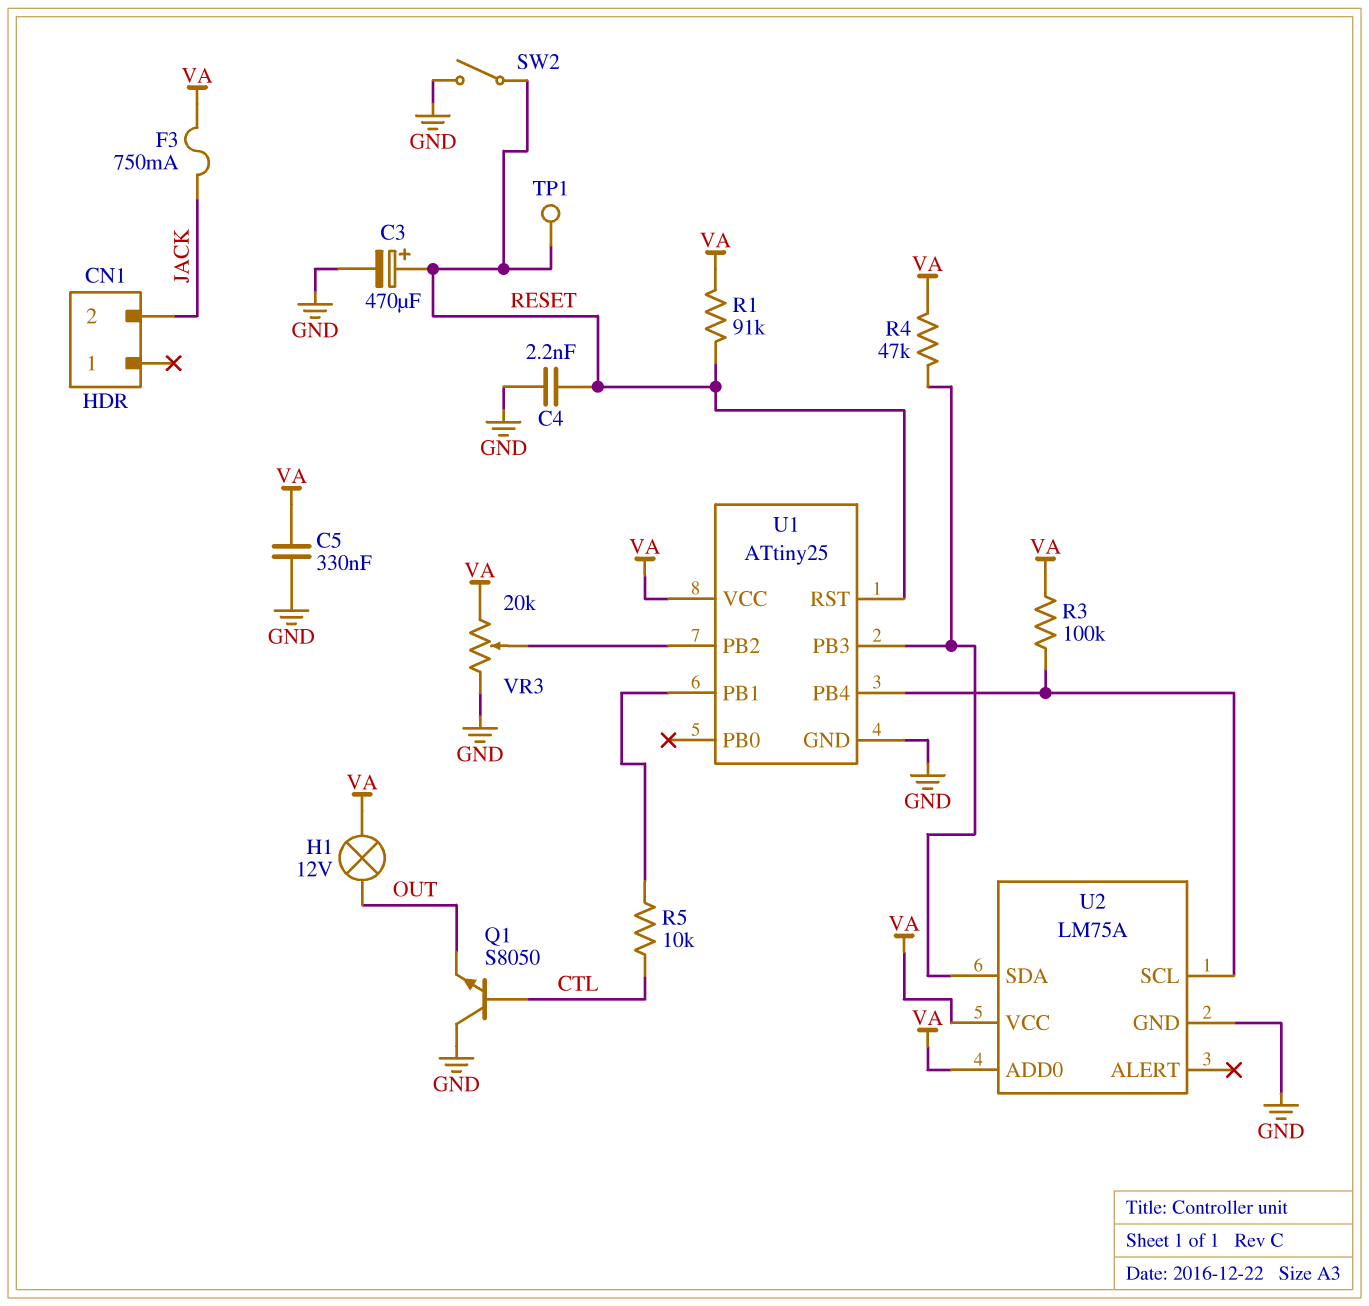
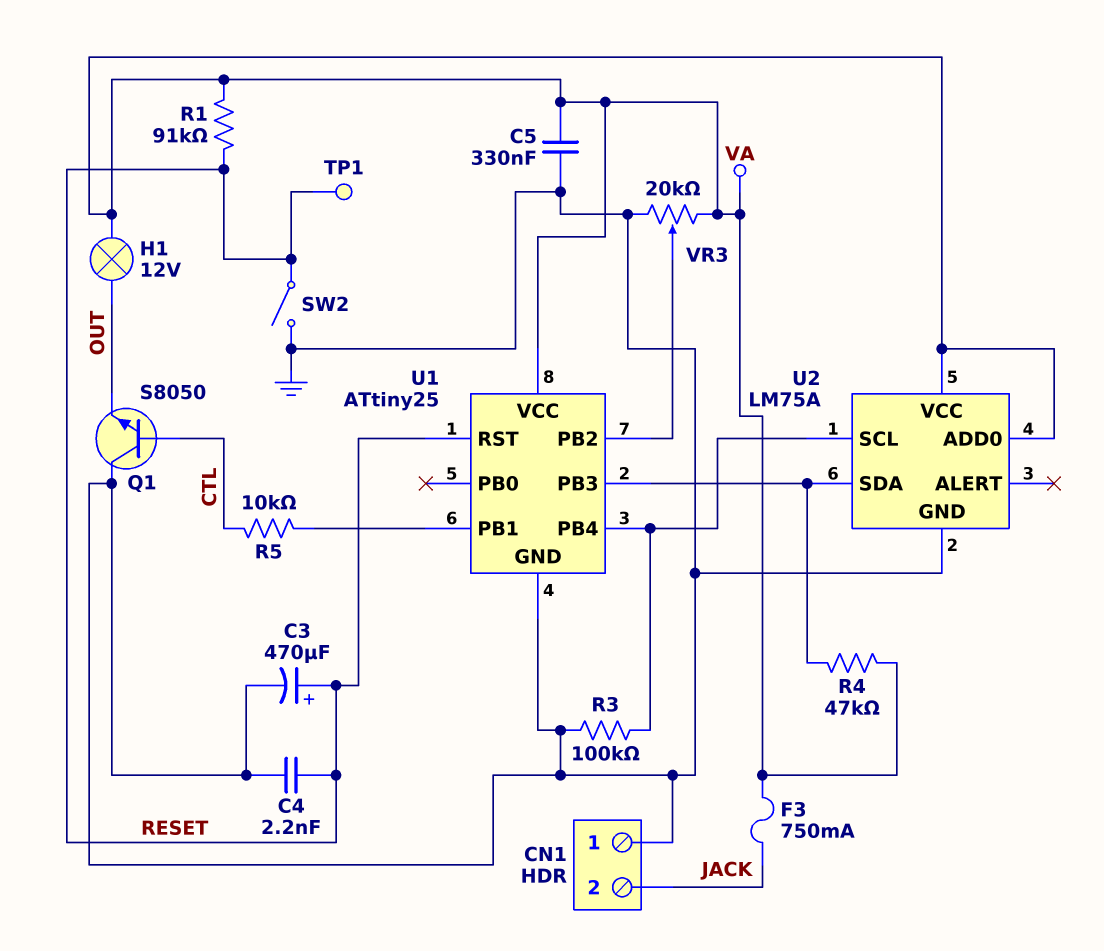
CN1 pin 1: none -> GND
R3: 100k (U1/PB4, VA) -> 100k (GND, U1/PB4)

